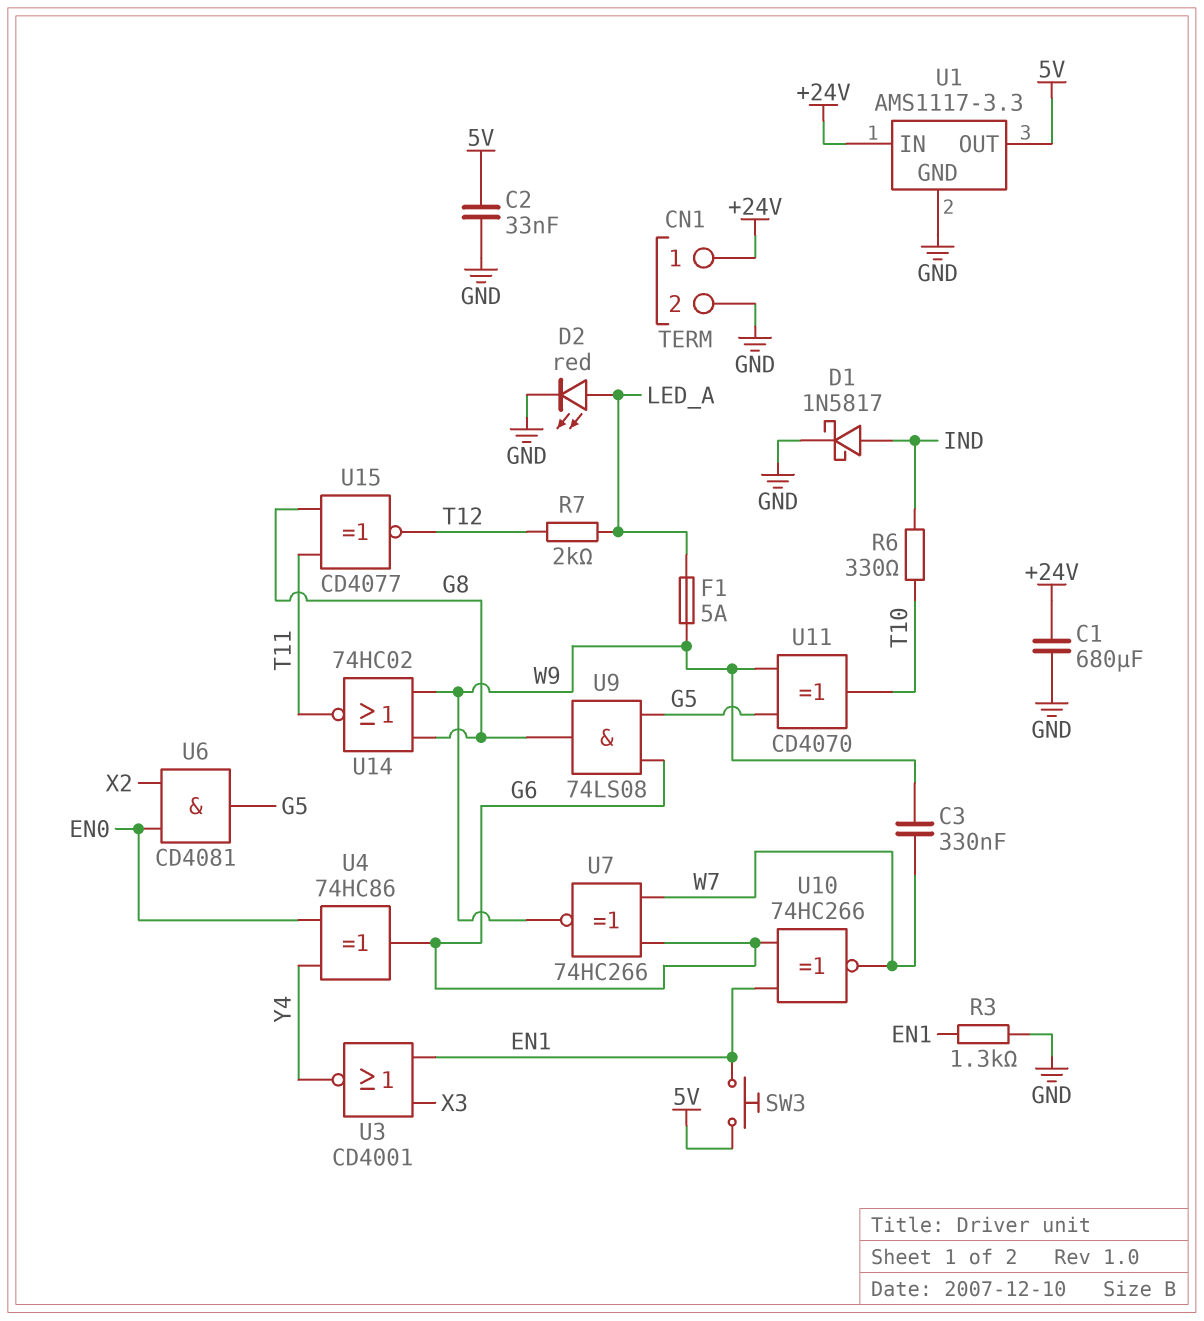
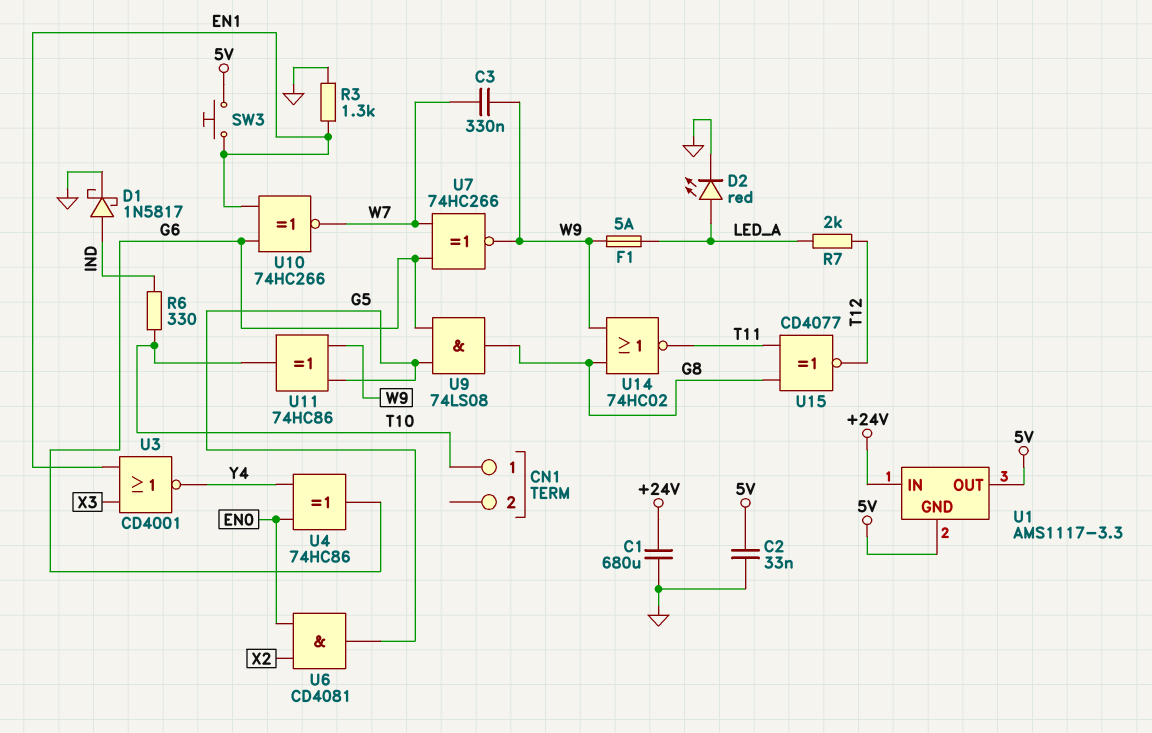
CN1 pin 1: +24V -> T10
CN1 pin 2: GND -> none
U1 pin GND: GND -> 5V
U11: XOR CD4070 (in G5, in W9, out T10) -> XOR 74HC86 (in G5, in W9, out T10)

